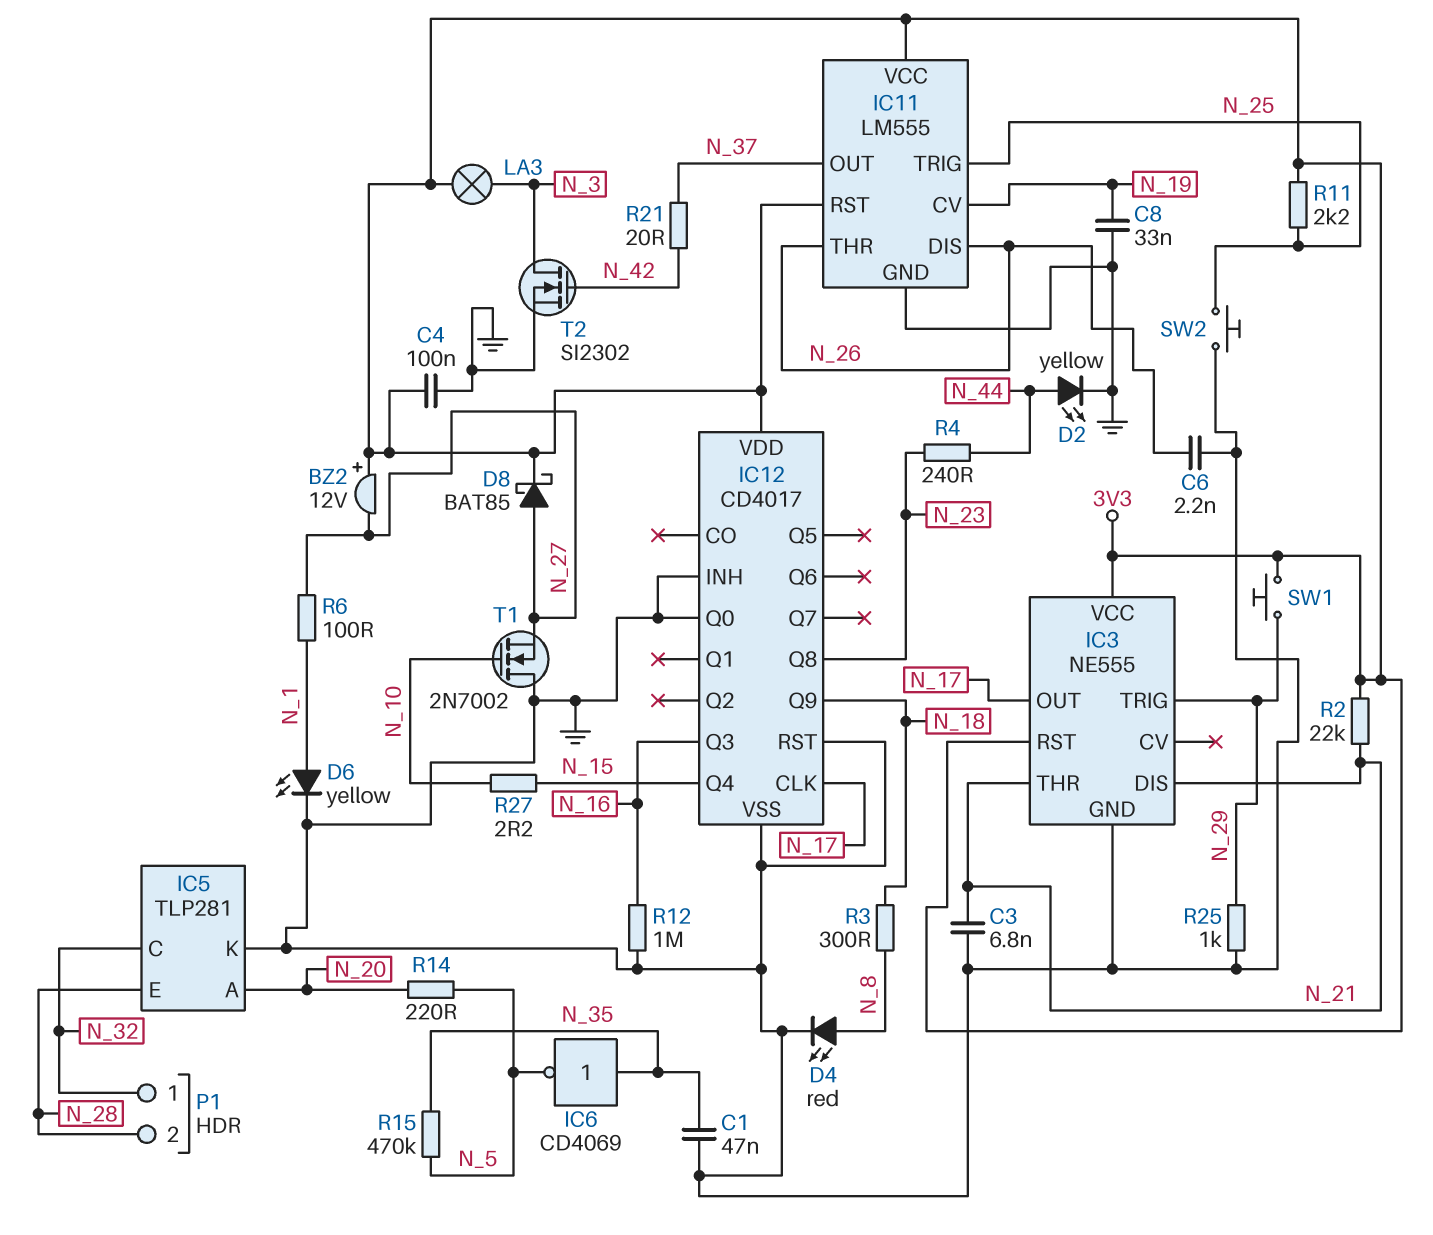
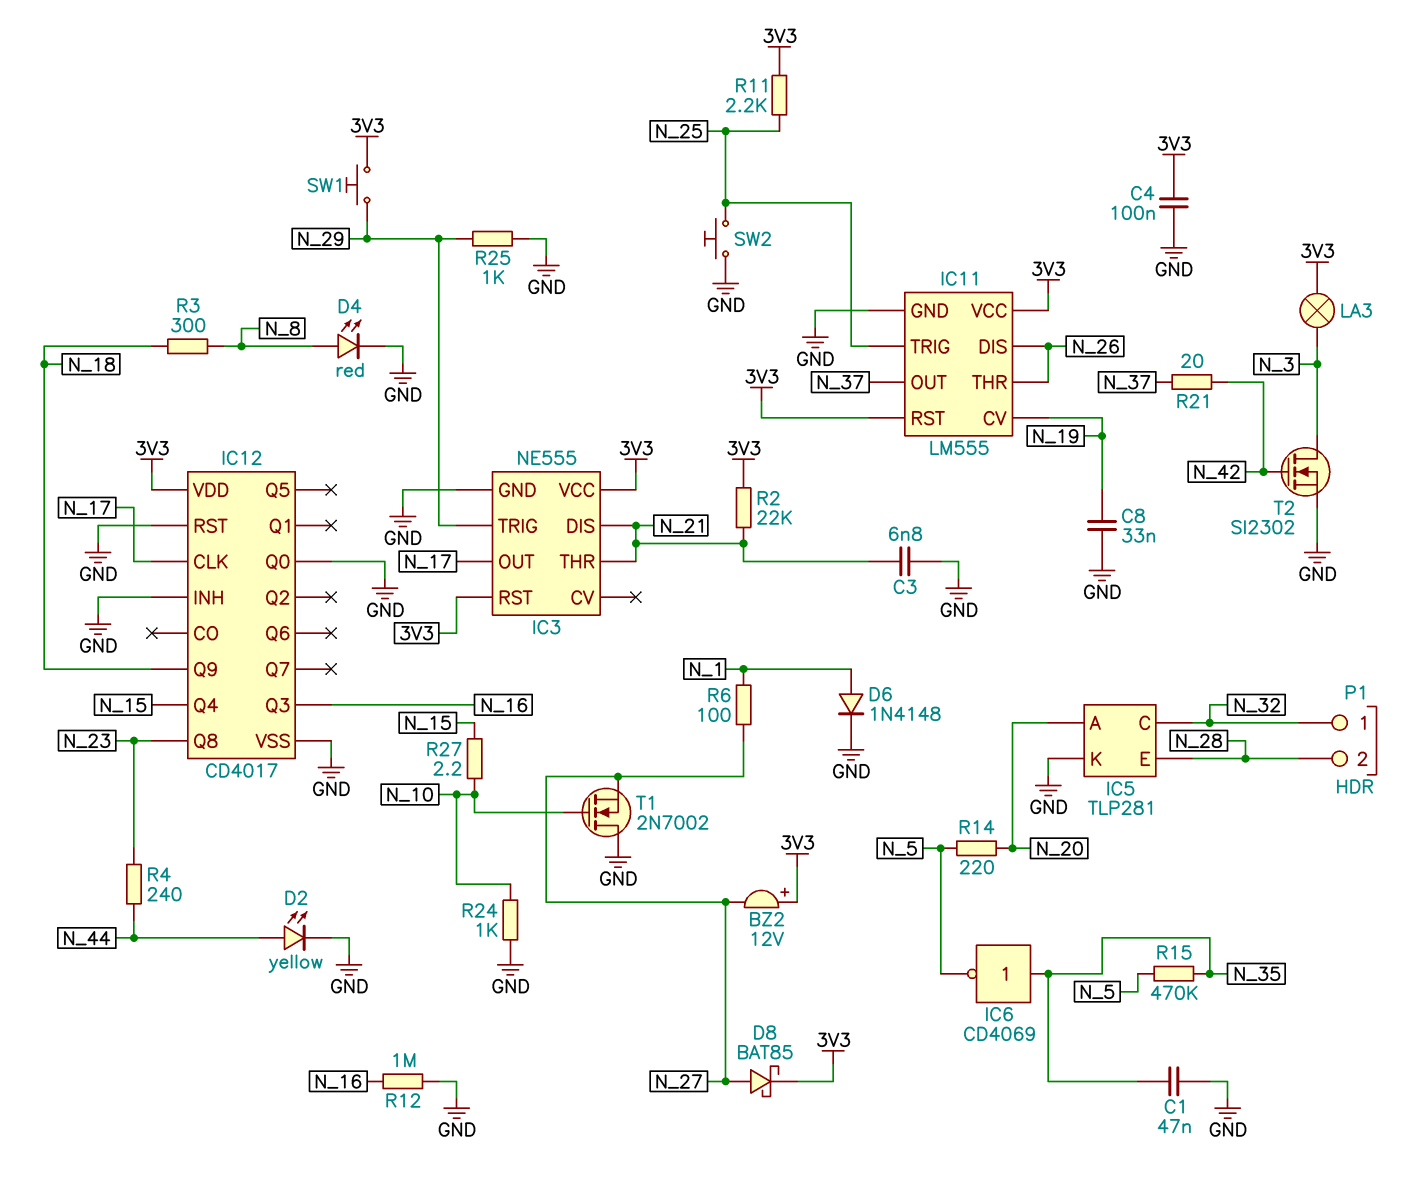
C6: 2.2nF (GND, N_26) -> none
D6: LED yellow (A N_1, K GND) -> diode 1N4148 (A N_1, K GND)
R24: none -> 1k (GND, N_10)

